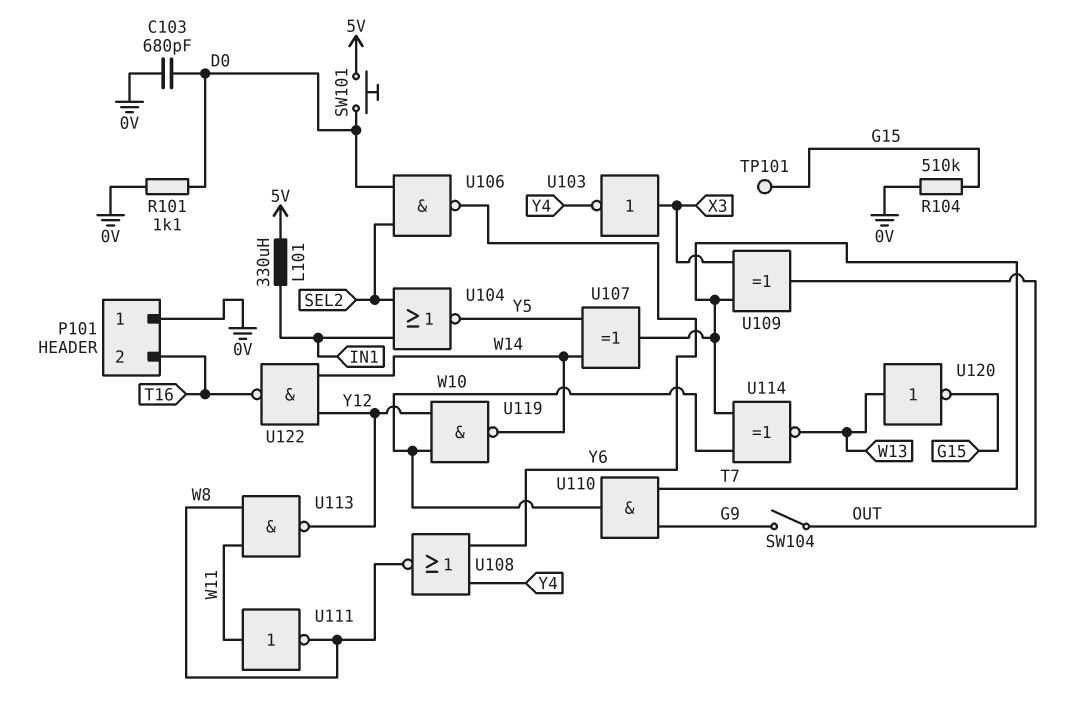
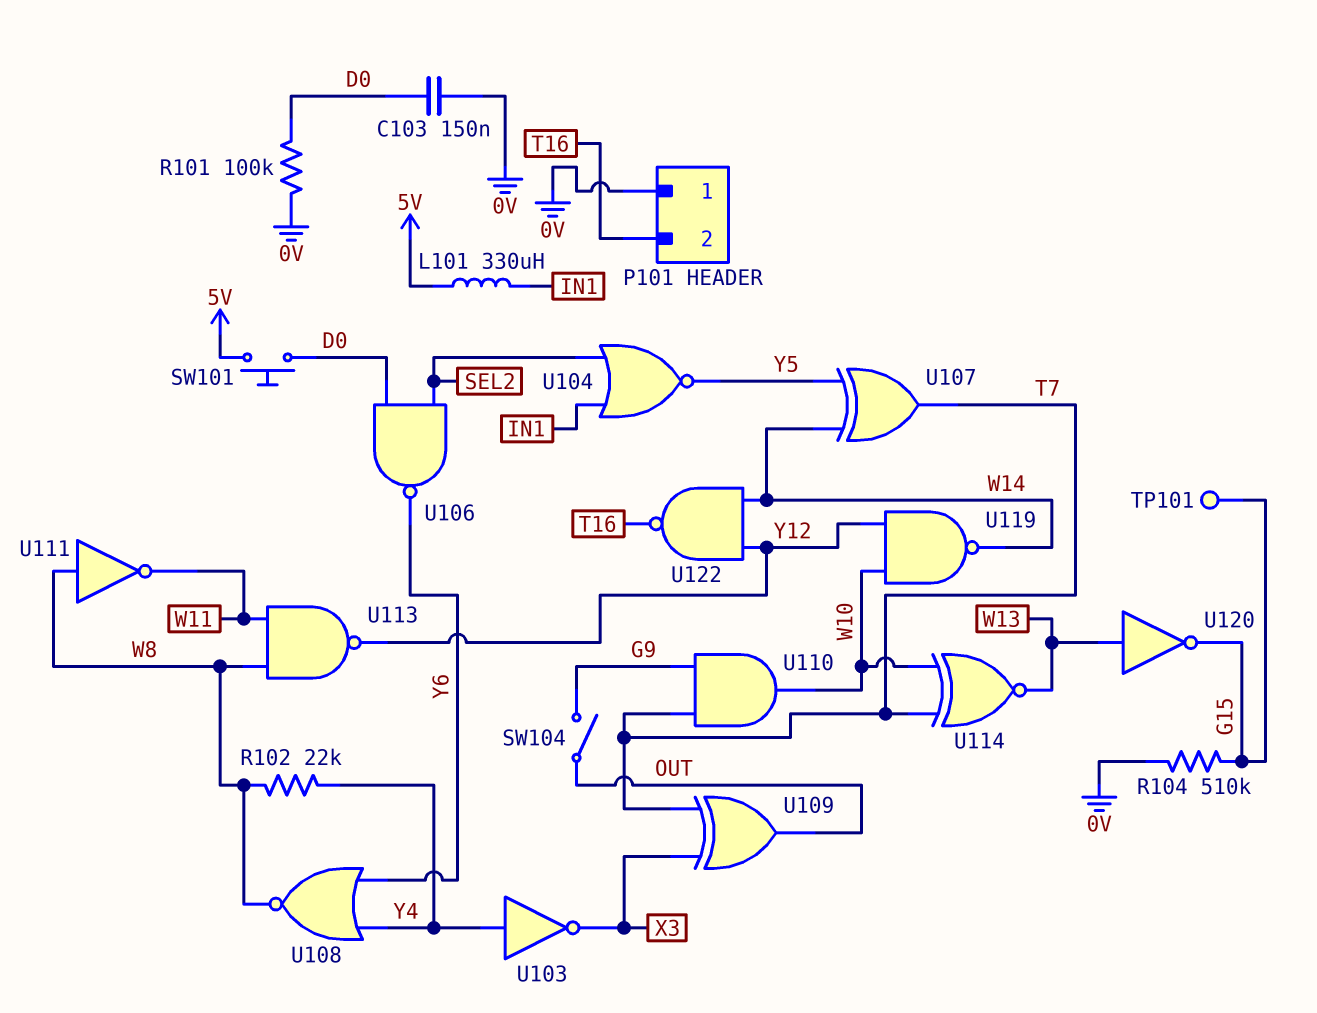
C103: 680pF (0V, D0) -> 150nF (0V, D0)
R101: 1.1k (0V, D0) -> 100k (0V, D0)
R102: none -> 22k (W8, Y4)
U103: NOT (in X3, out Y4) -> NOT (in Y4, out X3)
U111: NOT (in W11, out W8) -> NOT (in W8, out W11)

